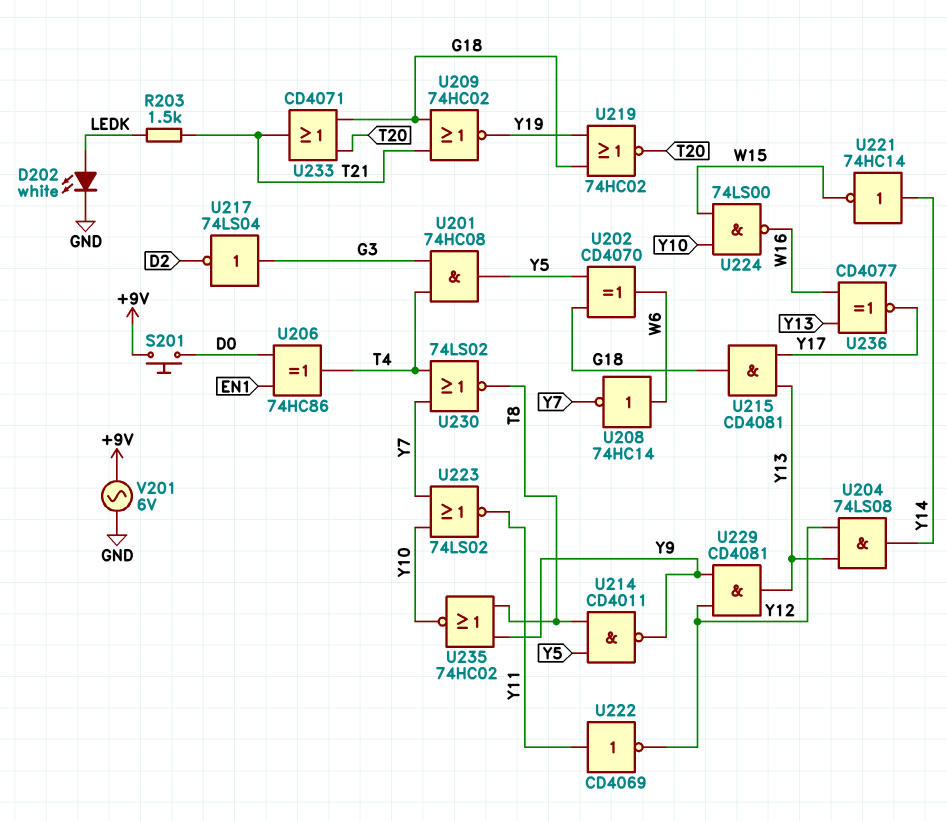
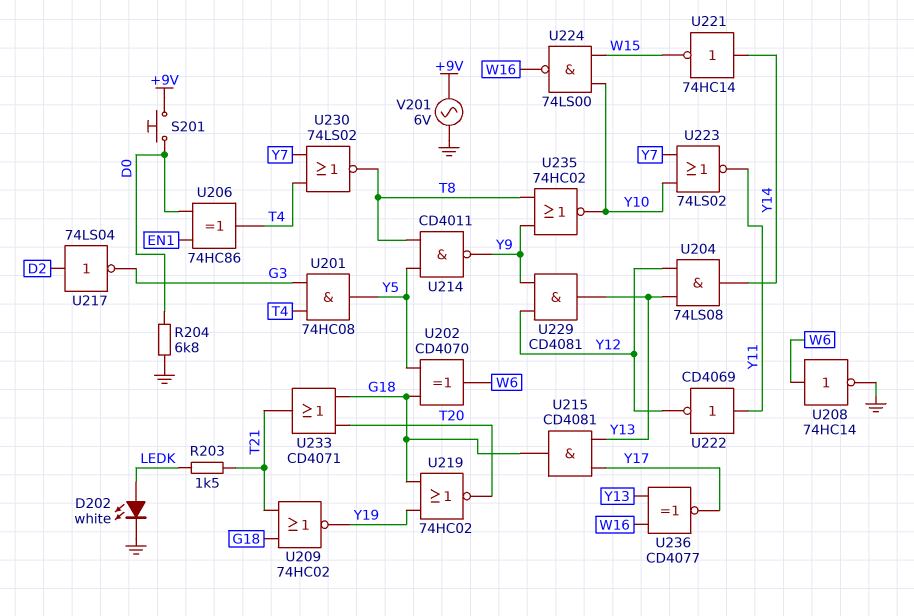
R204: none -> 6.8k (D0, GND)
U208: NOT 74HC14 (in W6, out Y7) -> NOT 74HC14 (in W6, out GND)
U217: NOT 74LS04 (in G3, out D2) -> NOT 74LS04 (in D2, out G3)

